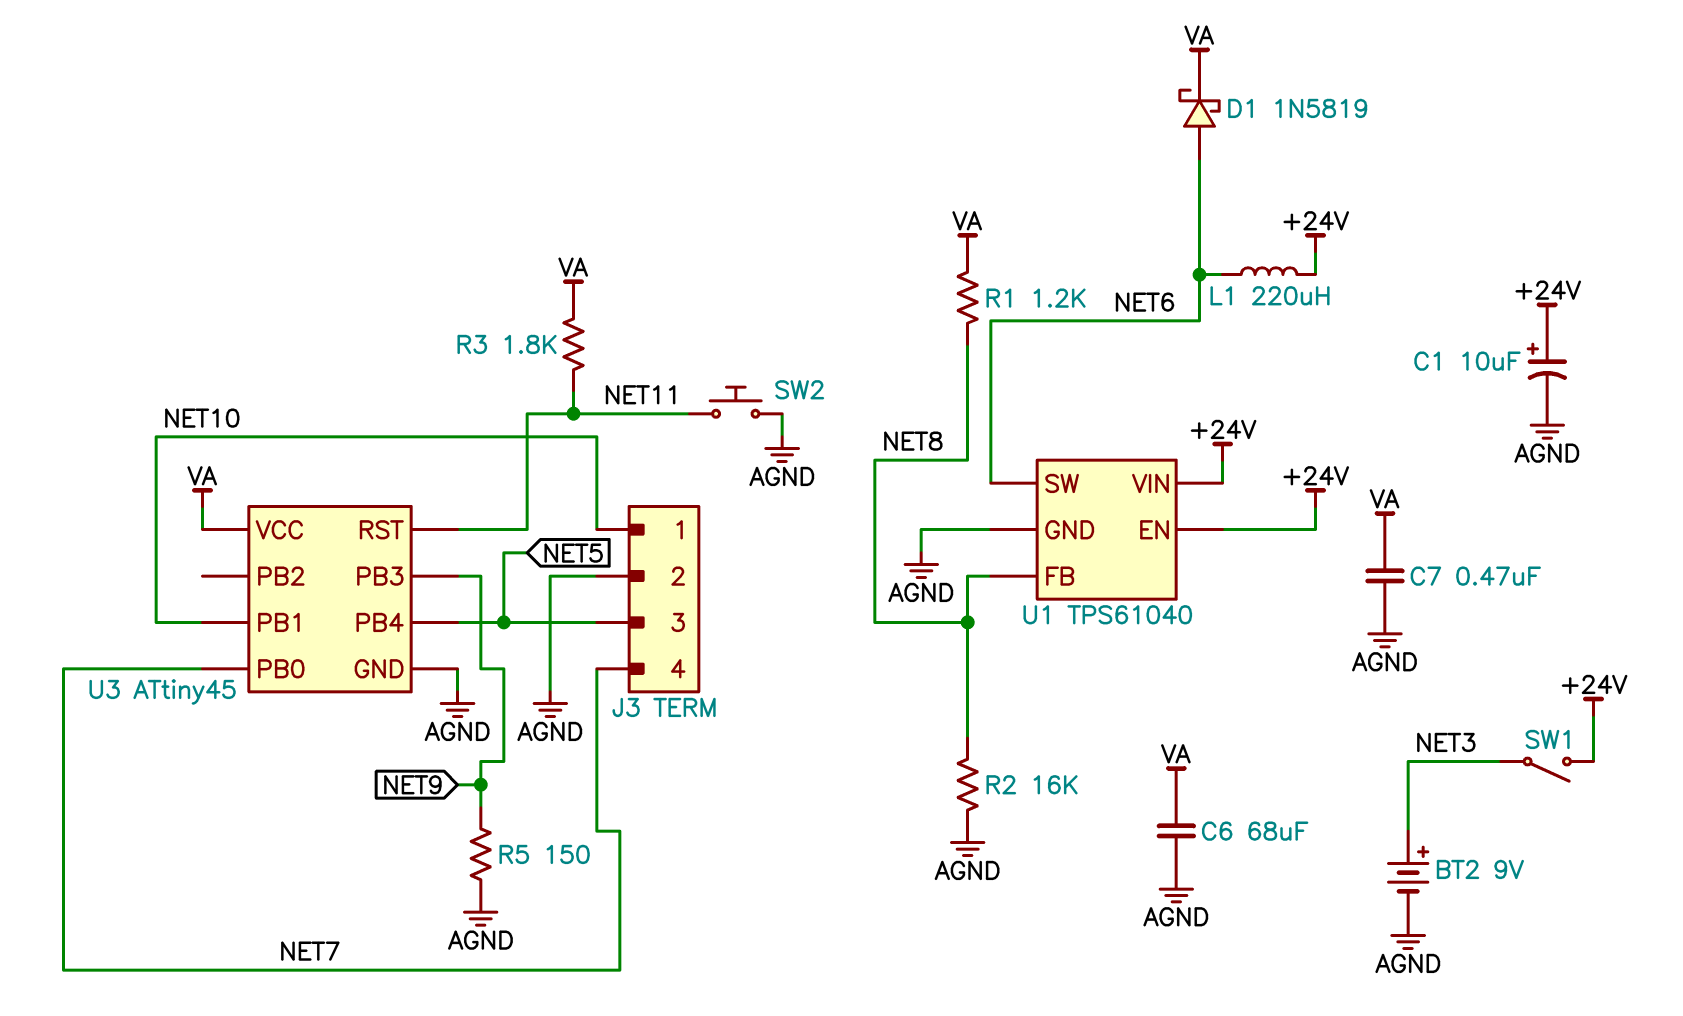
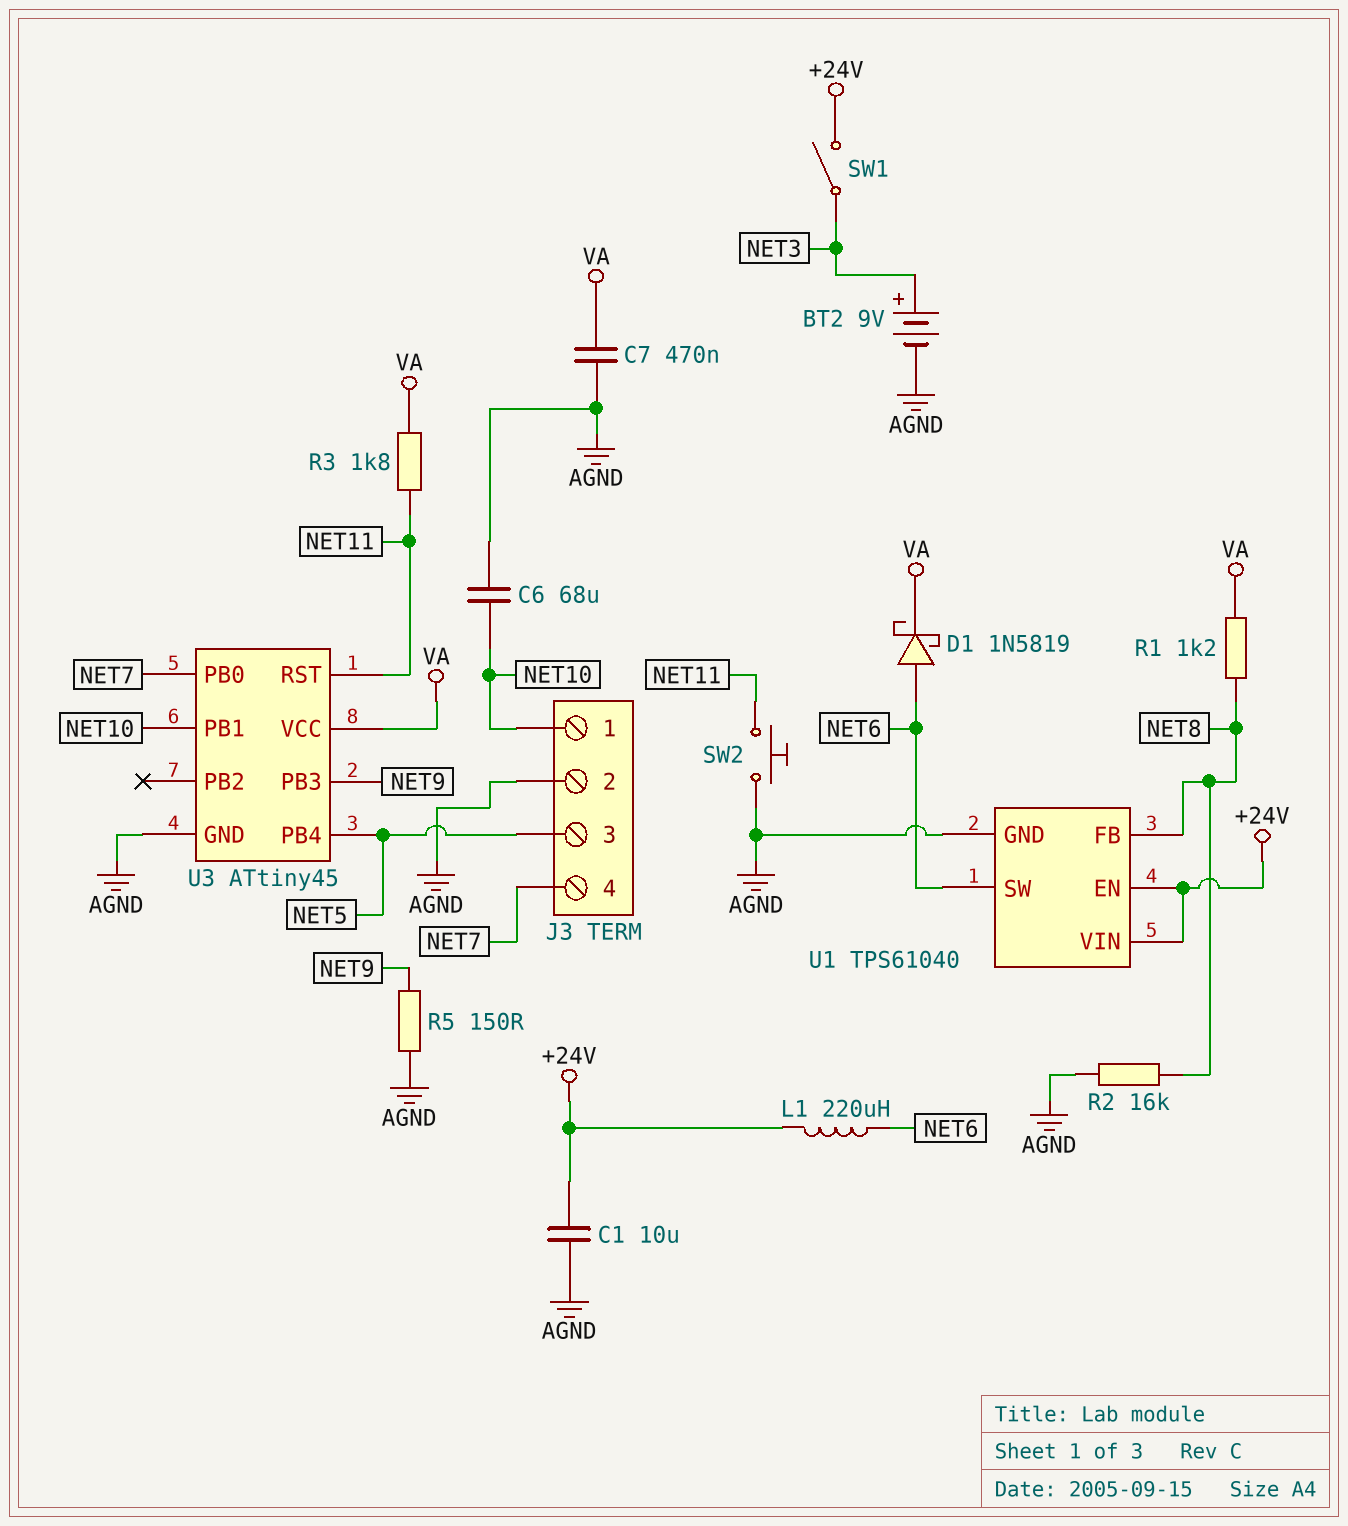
C1: 10uF (plus +24V, minus AGND) -> 10uF (+24V, AGND)
C6: 68uF (AGND, VA) -> 68uF (AGND, NET10)

